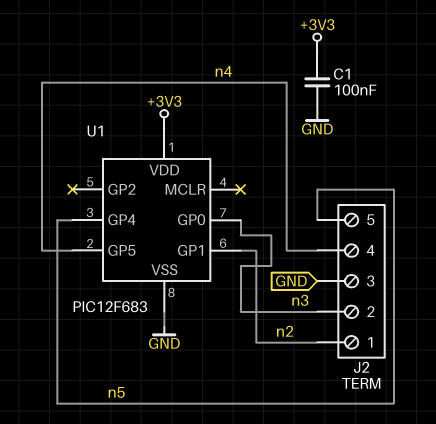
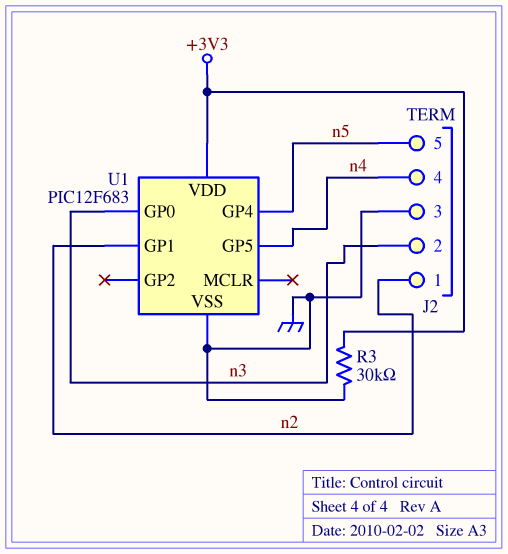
C1: 100nF (+3V3, GND) -> none
R3: none -> 30k (+3V3, GND)

